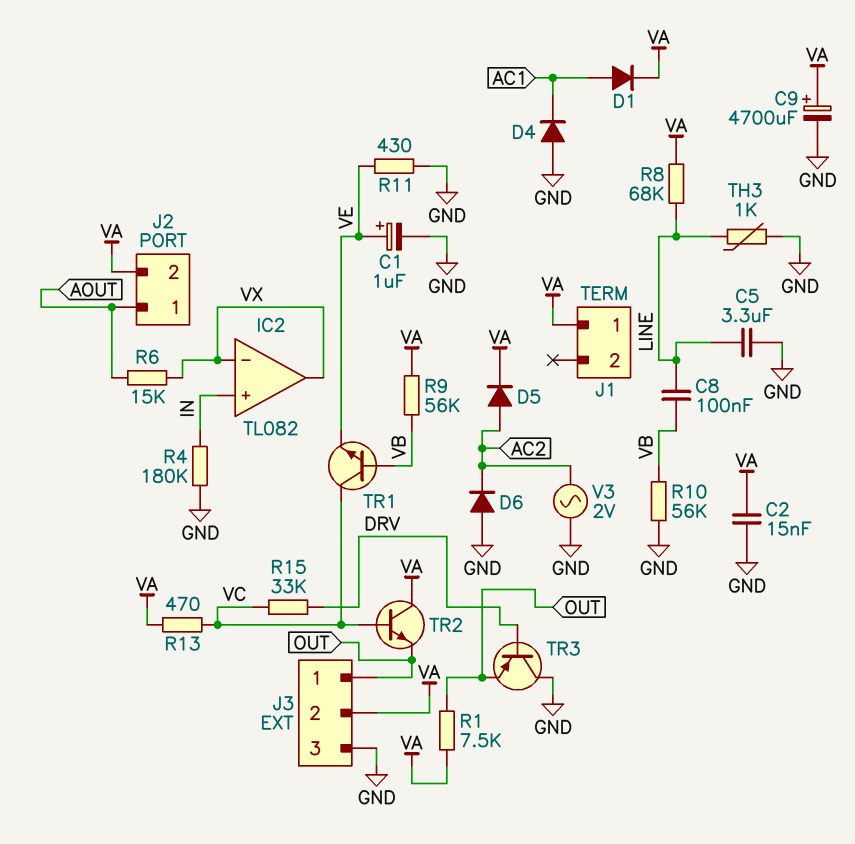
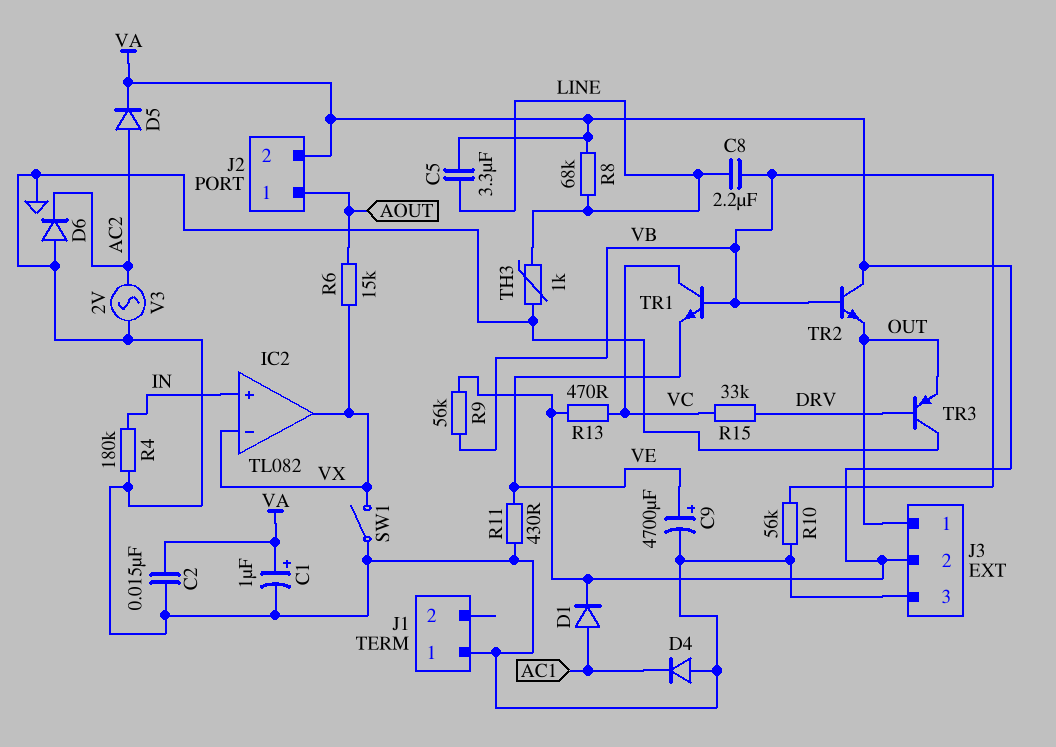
C1: 1uF (plus VE, minus GND) -> 1uF (plus VA, minus GND)
C5: 3.3uF (GND, LINE) -> 3.3uF (LINE, VA)
C8: 100nF (LINE, VB) -> 2.2uF (LINE, VB)
C9: 4700uF (plus VA, minus GND) -> 4700uF (plus VE, minus GND)
J1 pin 1: VA -> GND
R1: 7.5k (OUT, VA) -> none
SW1: none -> switch (GND, VX)
TR2: NPN (B VC, C VA, E OUT) -> NPN (B VB, C VA, E OUT)

